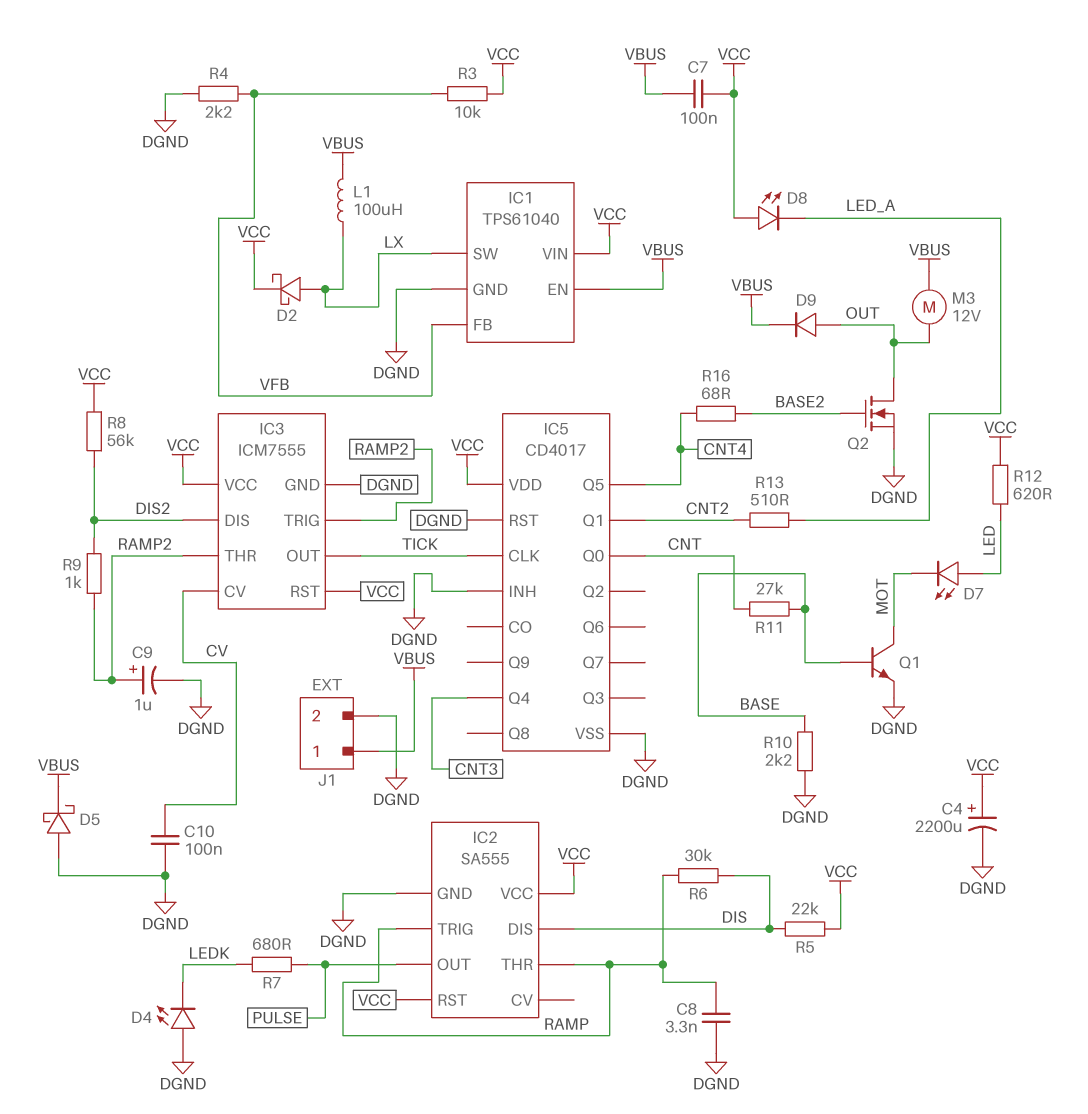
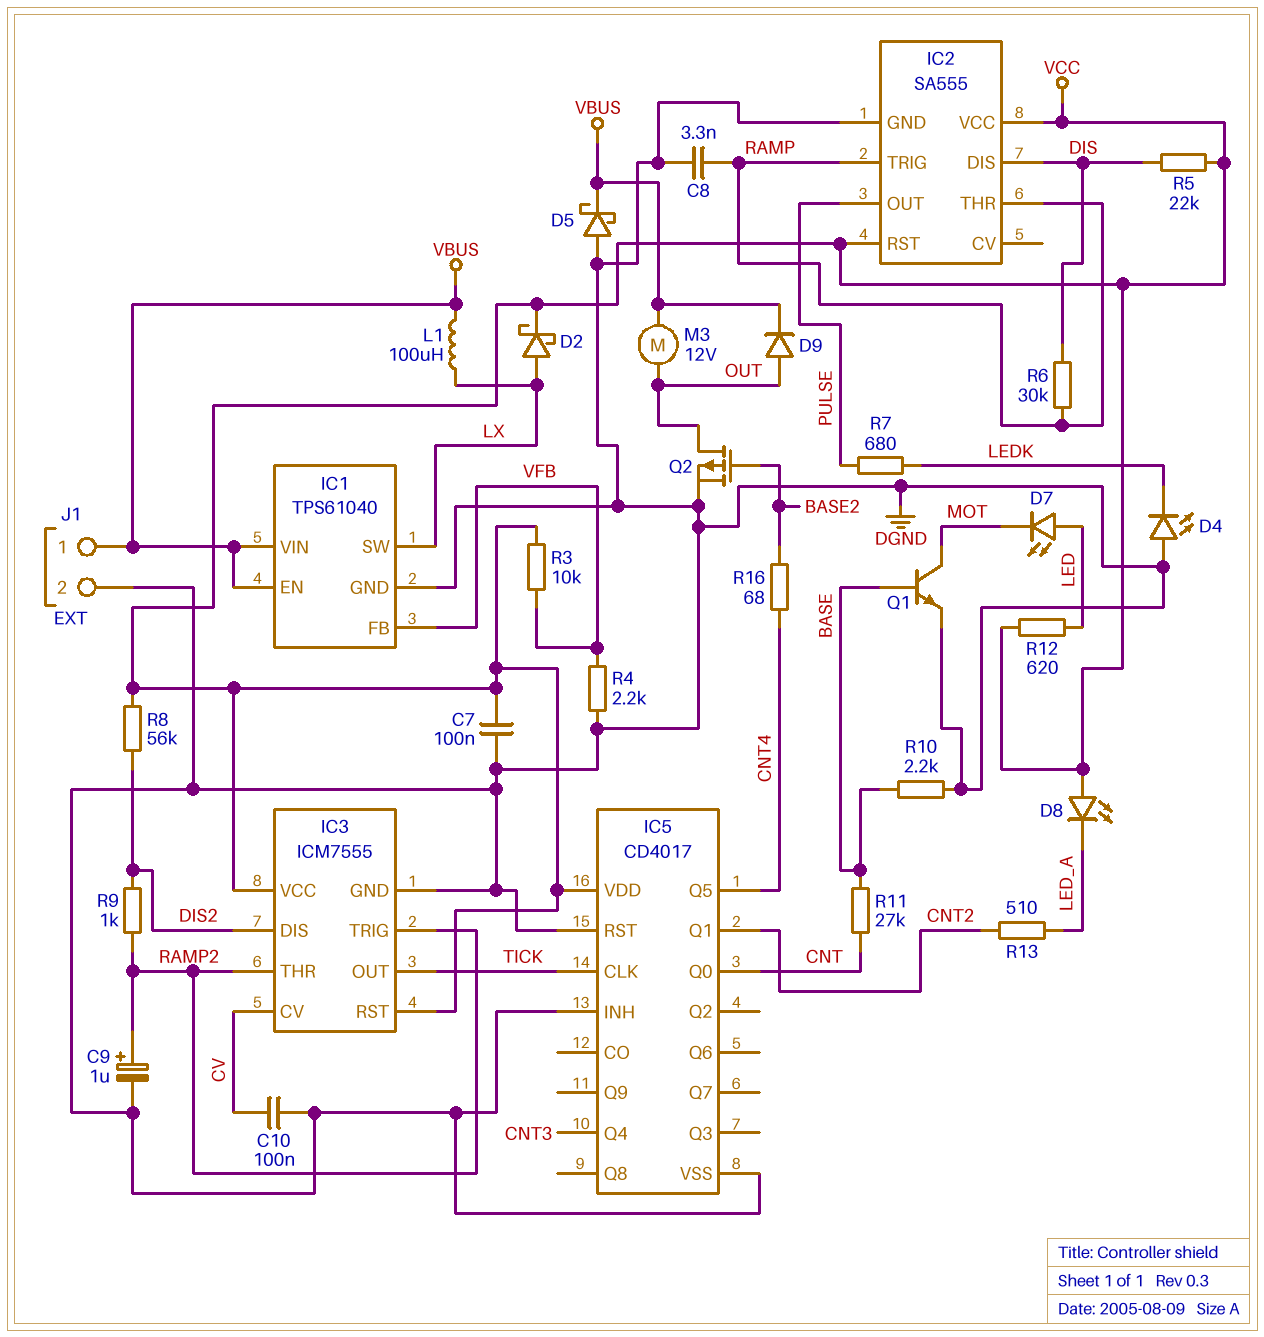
C4: 2200uF (plus VCC, minus DGND) -> none
C7: 100nF (VBUS, VCC) -> 100nF (DGND, VCC)
IC1 pin VIN: VCC -> VBUS
Q2: NMOS (G BASE2, D OUT, S DGND) -> PMOS (G BASE2, D OUT, S DGND)

